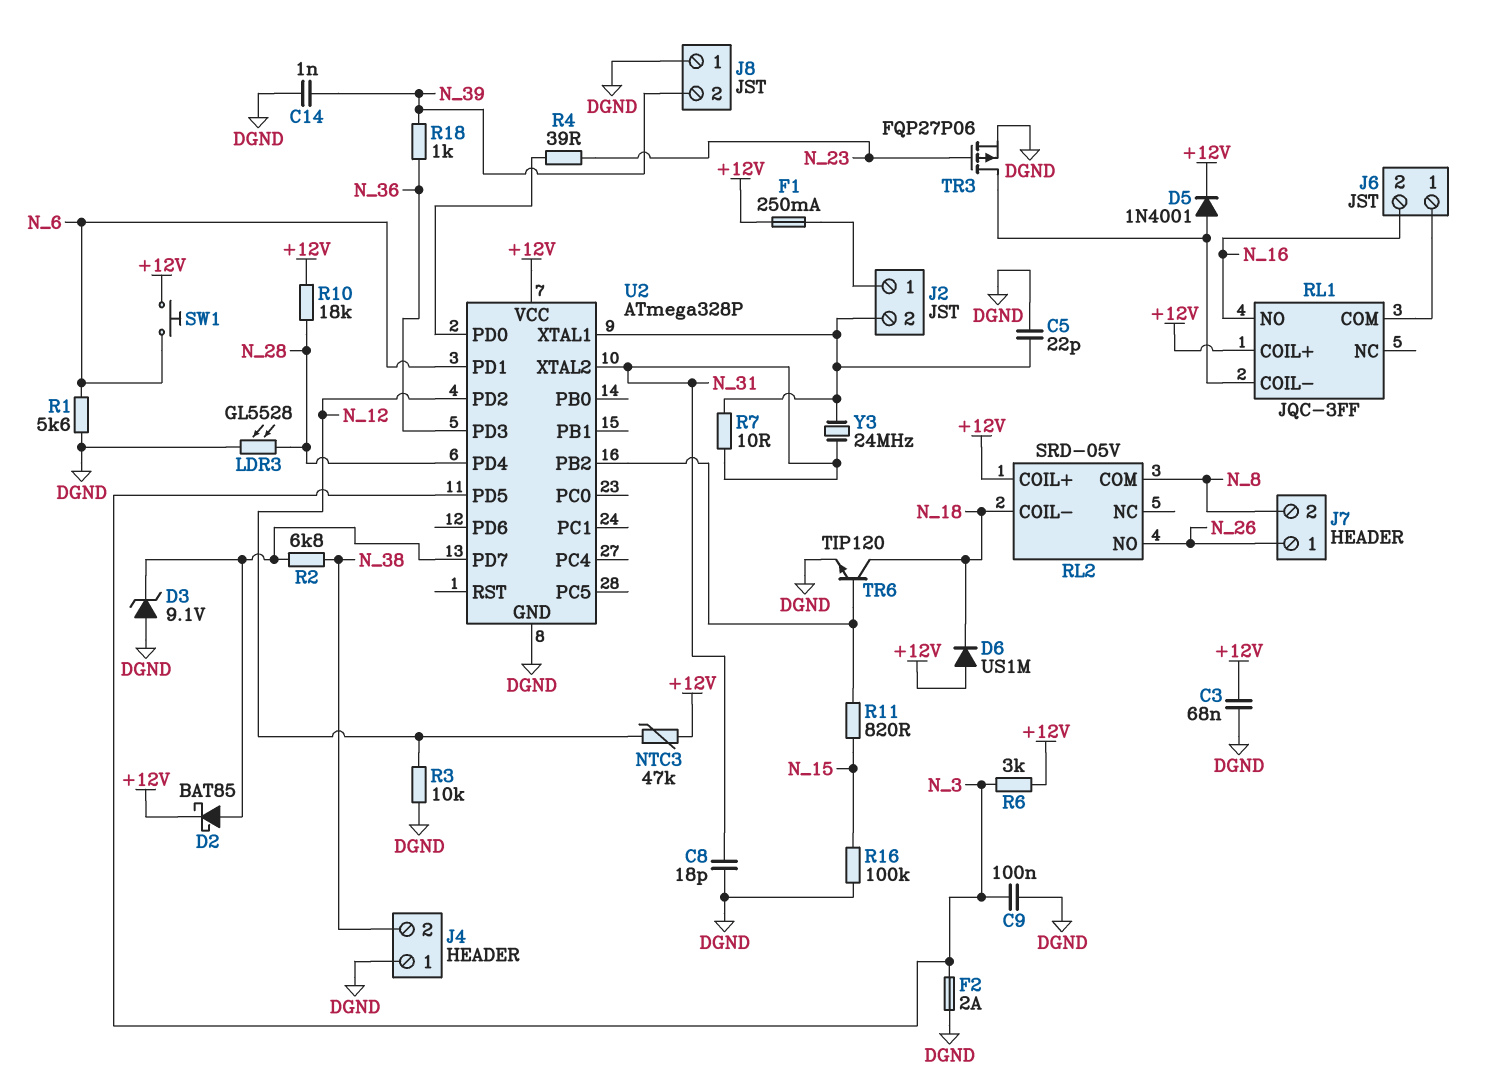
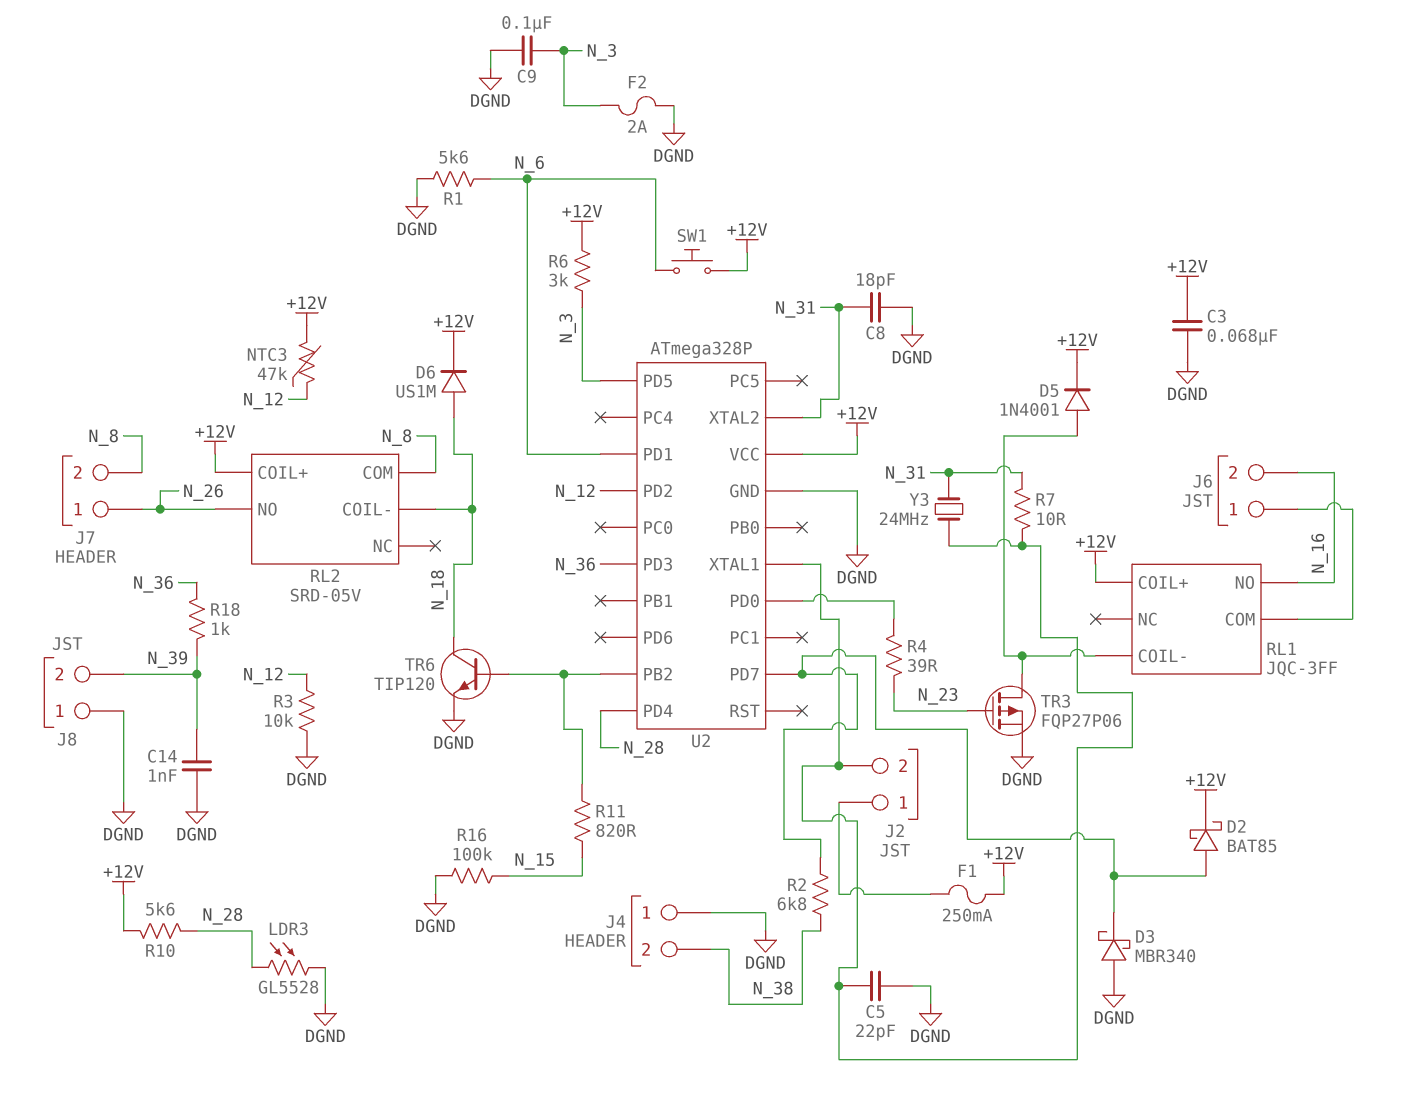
D3: zener 9.1V (A DGND, K U2/PD7) -> schottky MBR340 (A DGND, K U2/PD7)
D6: diode US1M (A +12V, K N_18) -> diode US1M (A N_18, K +12V)
R10: 18k (+12V, N_28) -> 5.6k (+12V, N_28)

